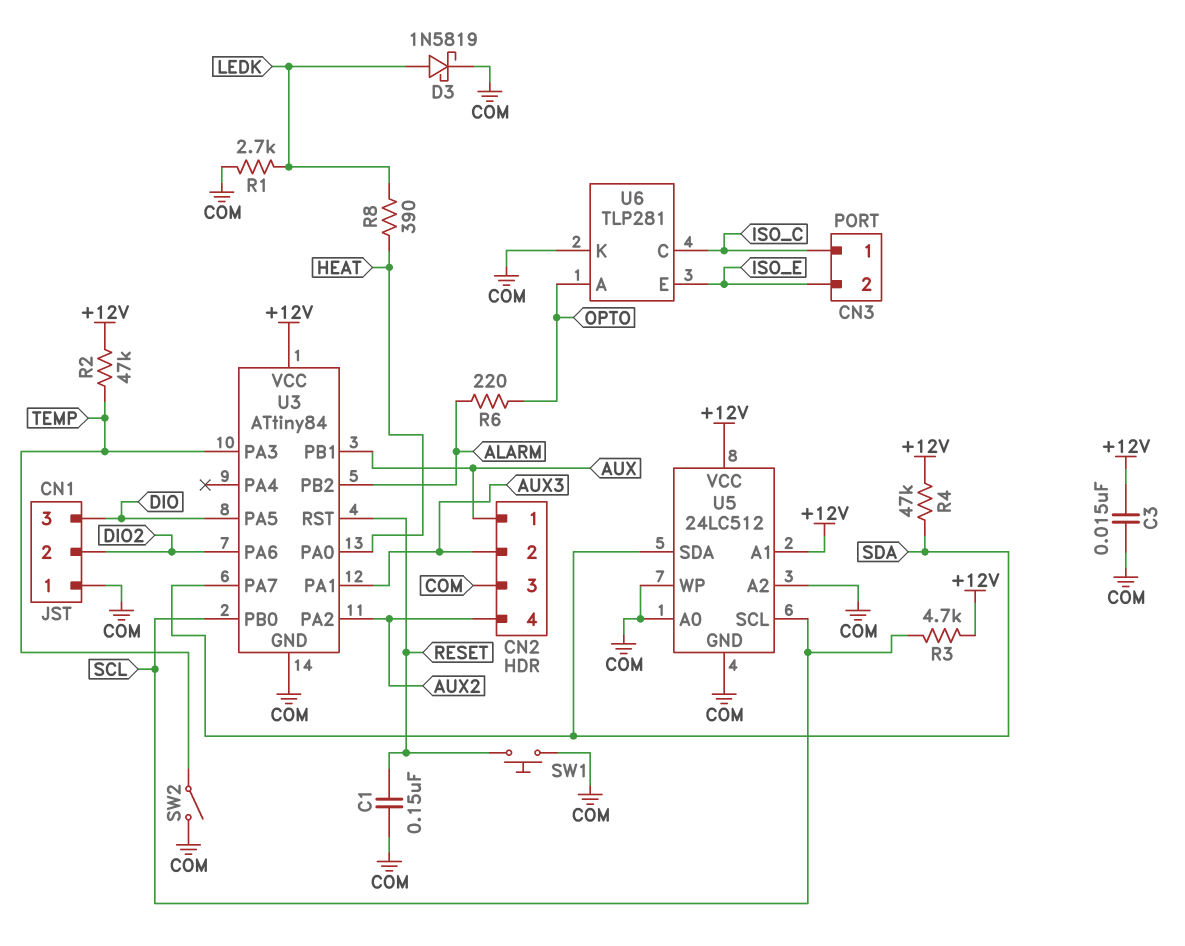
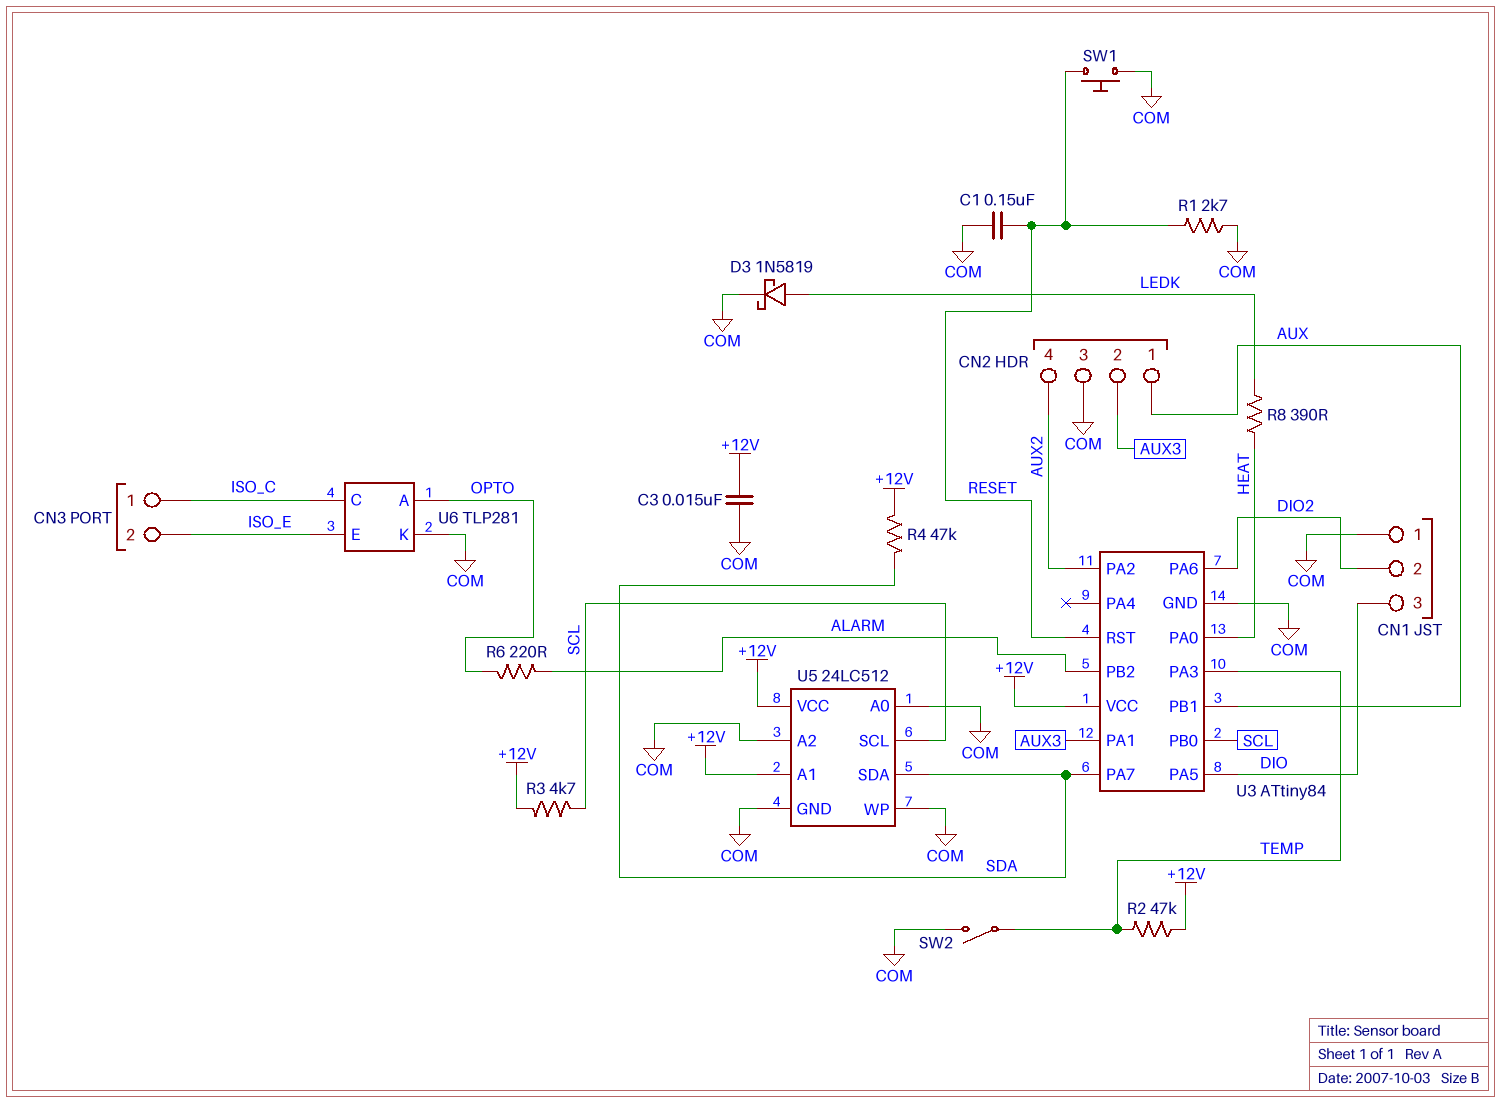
R1: 2.7k (COM, LEDK) -> 2.7k (COM, RESET)

